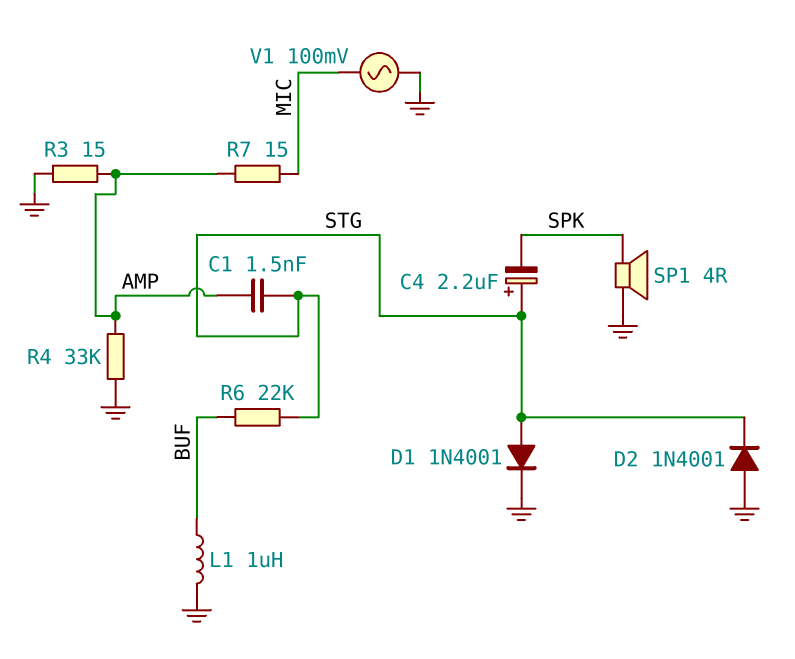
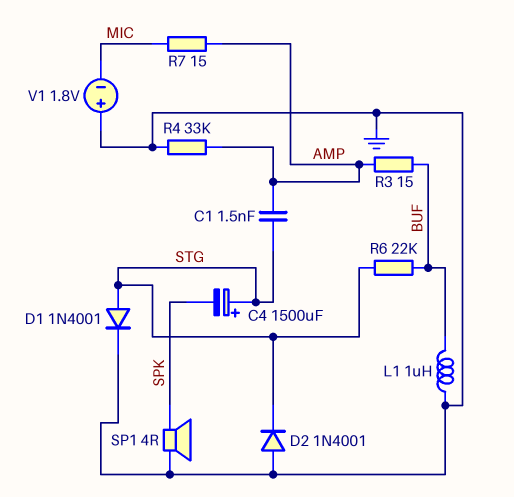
C4: 2.2uF (plus STG, minus SPK) -> 1500uF (plus STG, minus SPK)
R3: 15 (AMP, GND) -> 15 (AMP, BUF)
V1: AC 100mV (GND, MIC) -> 1.8V (plus GND, minus MIC)

